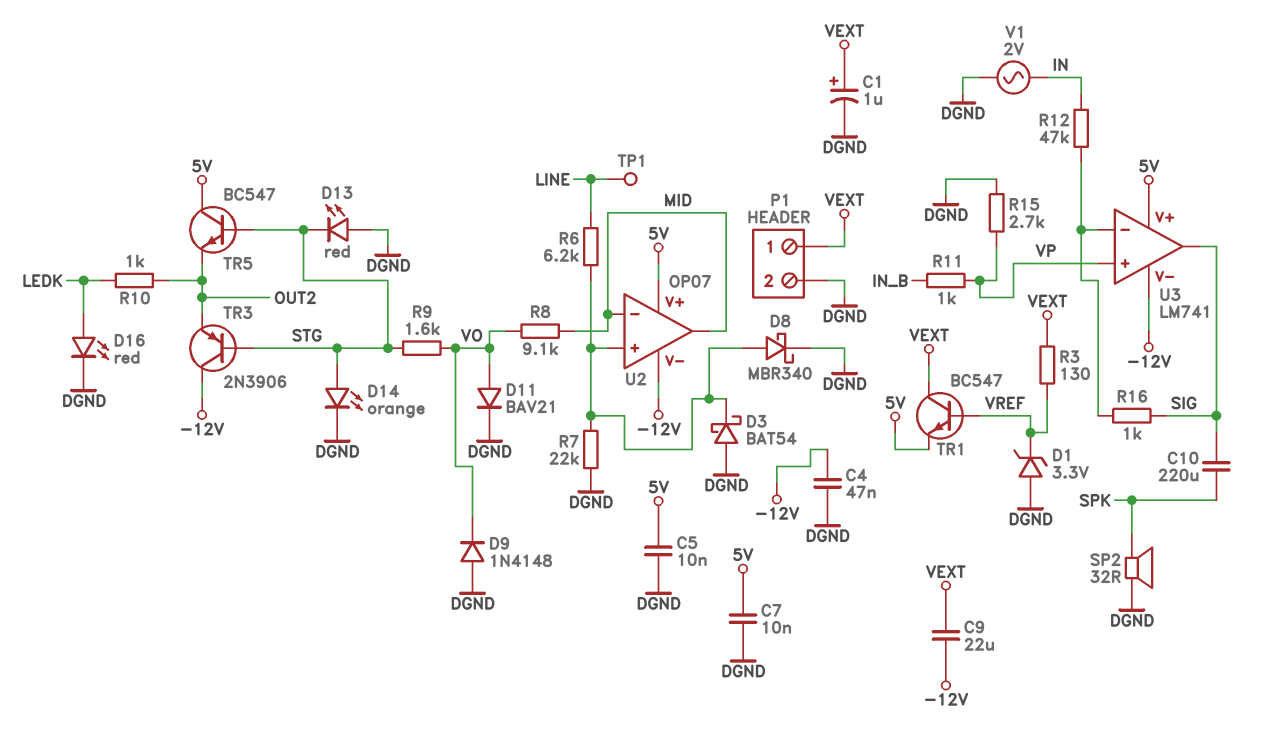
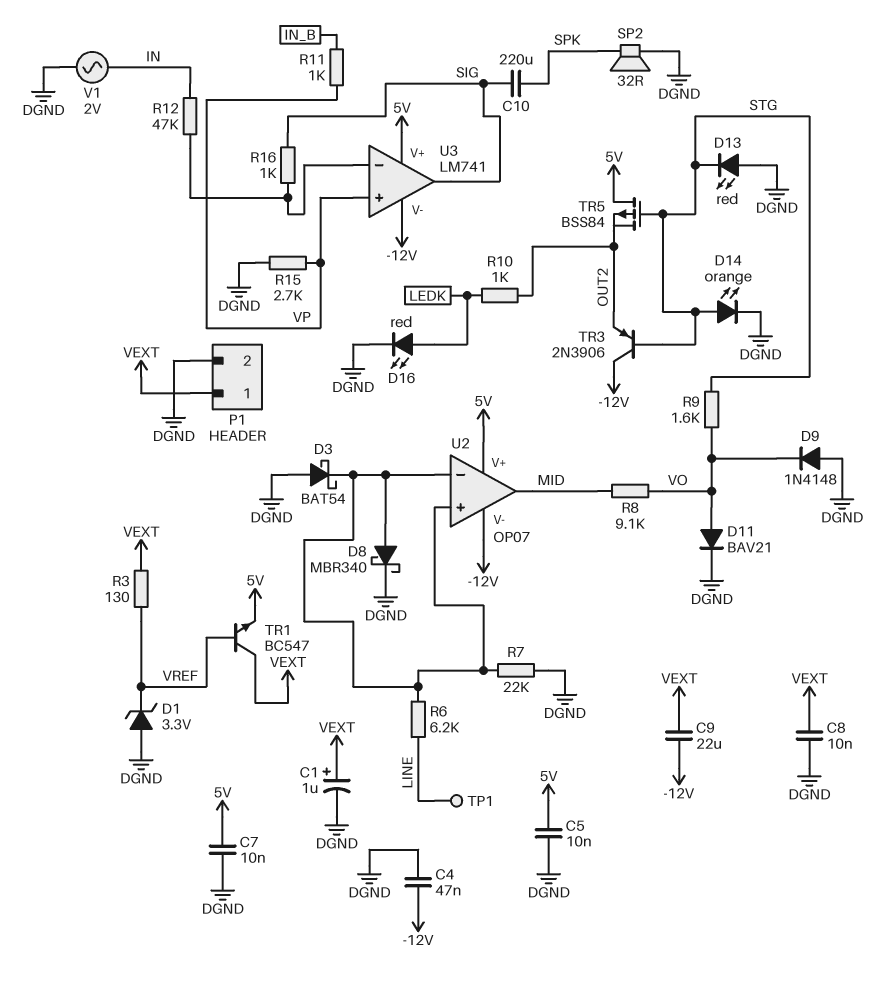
C8: none -> 10nF (DGND, VEXT)
TR5: NPN BC547 (B STG, C 5V, E OUT2) -> PMOS BSS84 (G STG, D 5V, S OUT2)
U2 pin in-: MID -> U2/in+

